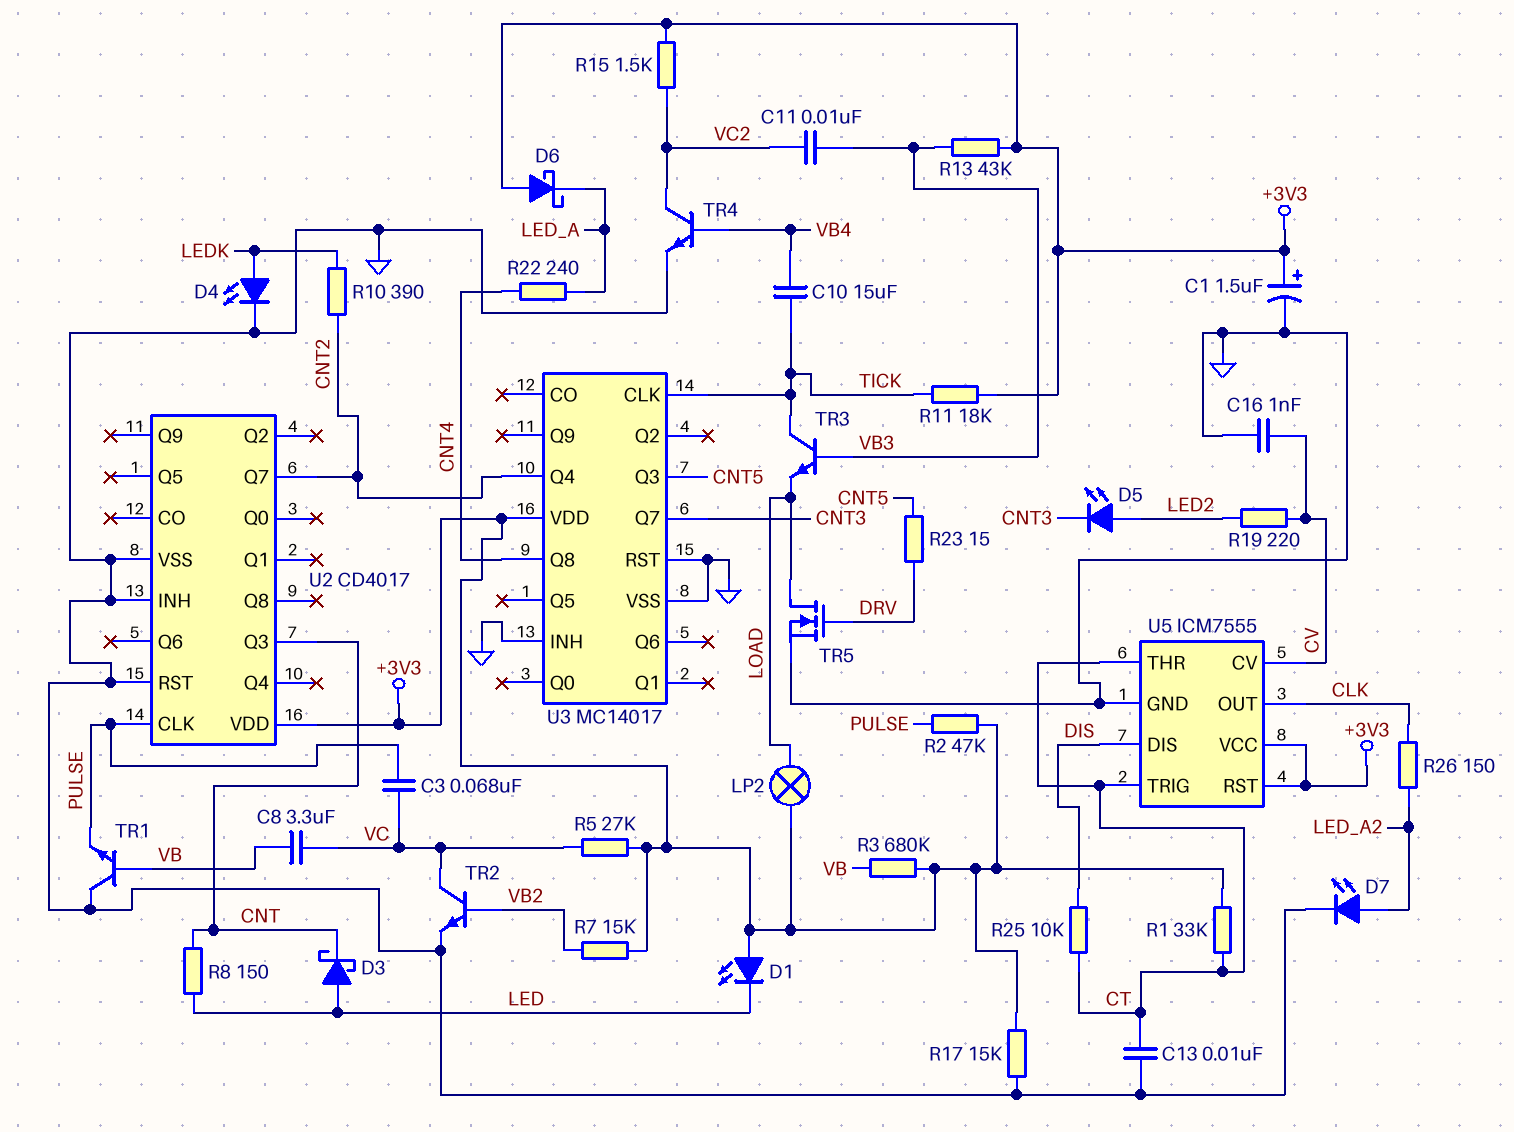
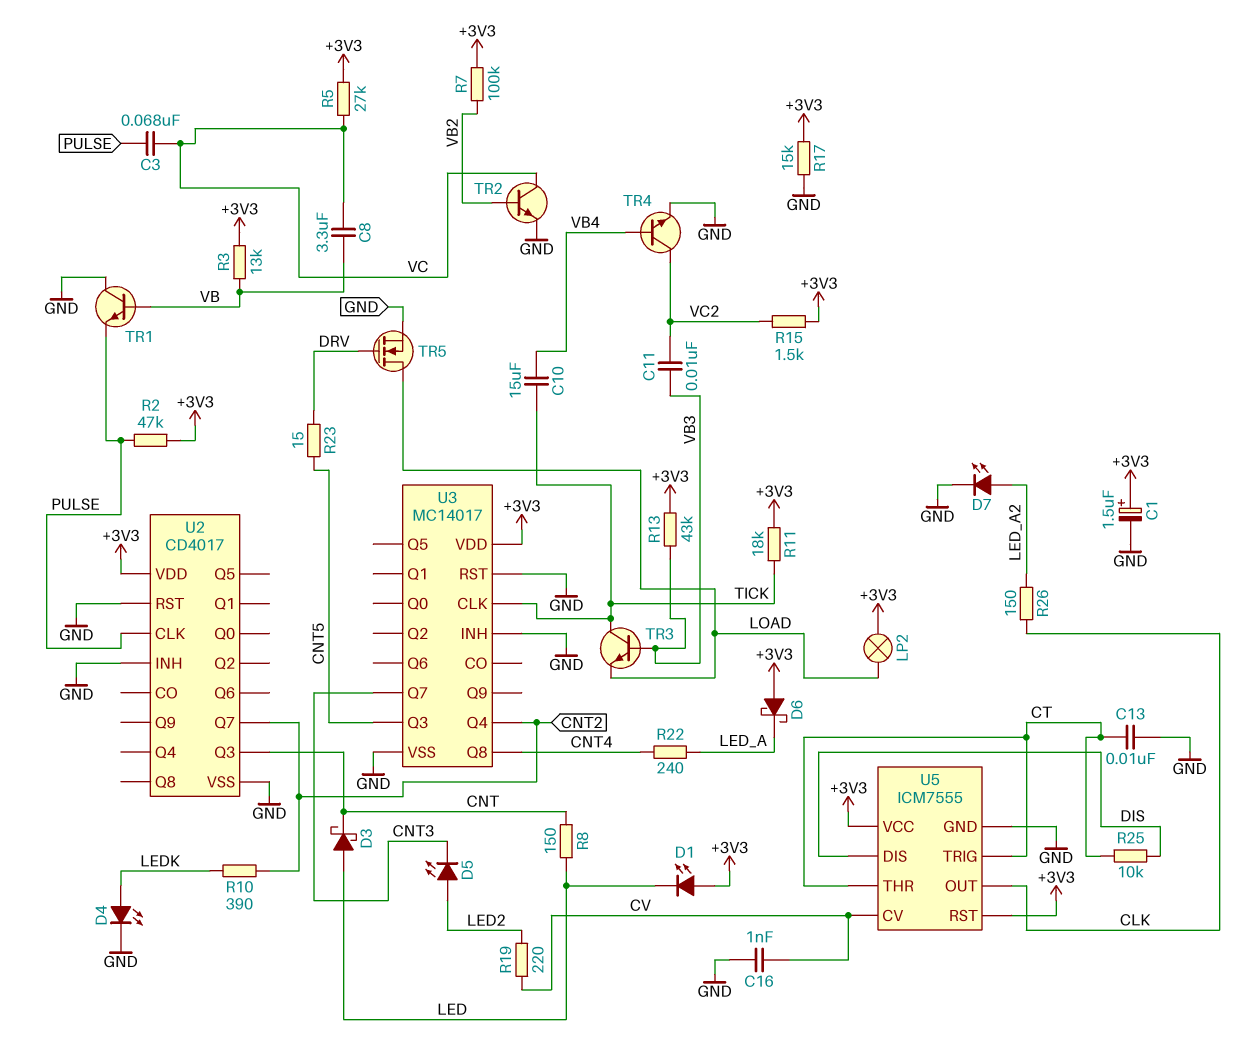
R1: 33k (+3V3, CT) -> none
R3: 680k (+3V3, VB) -> 13k (+3V3, VB)
R7: 15k (+3V3, VB2) -> 100k (+3V3, VB2)

